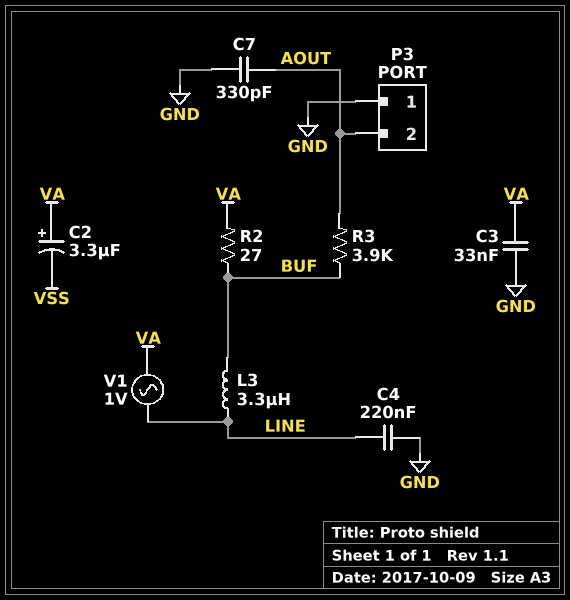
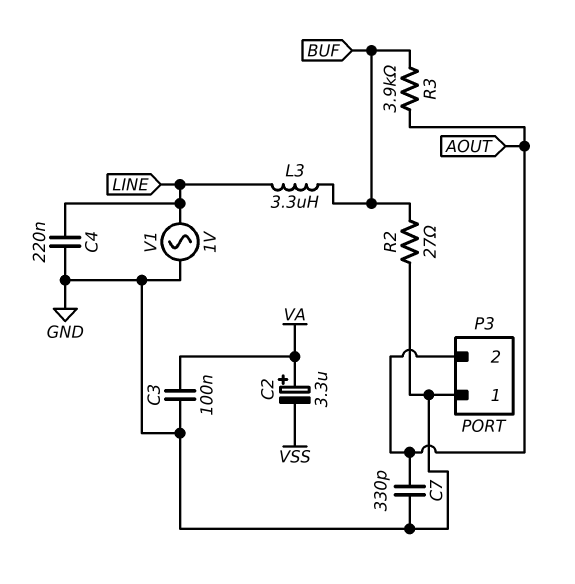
C3: 33nF (GND, VA) -> 100nF (GND, VA)
R2: 27 (BUF, VA) -> 27 (BUF, GND)
V1: AC 1V (LINE, VA) -> AC 1V (GND, LINE)

